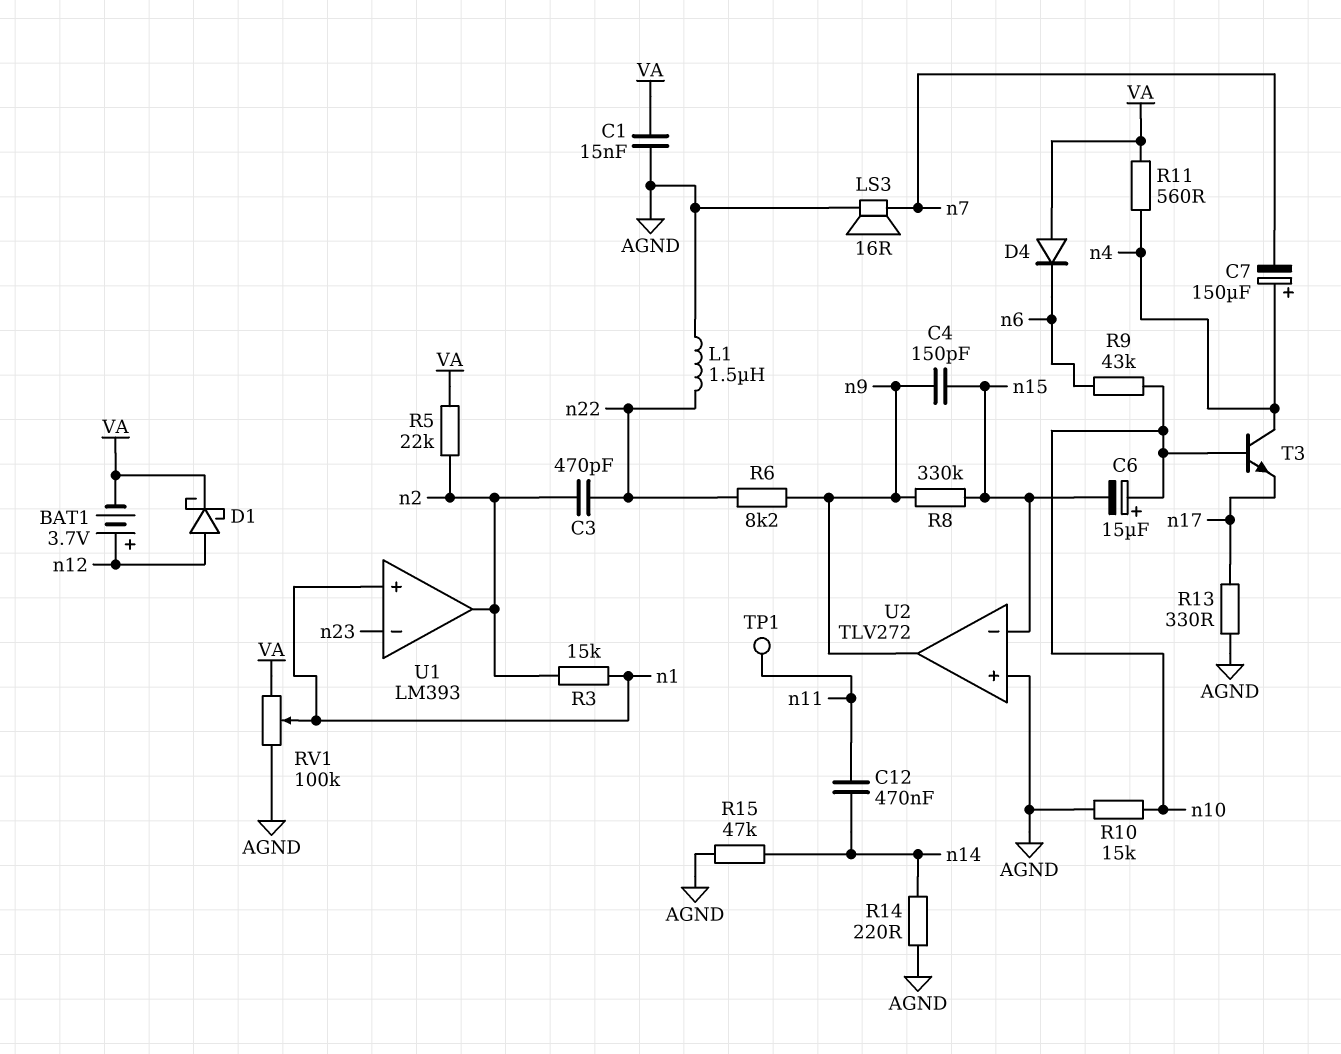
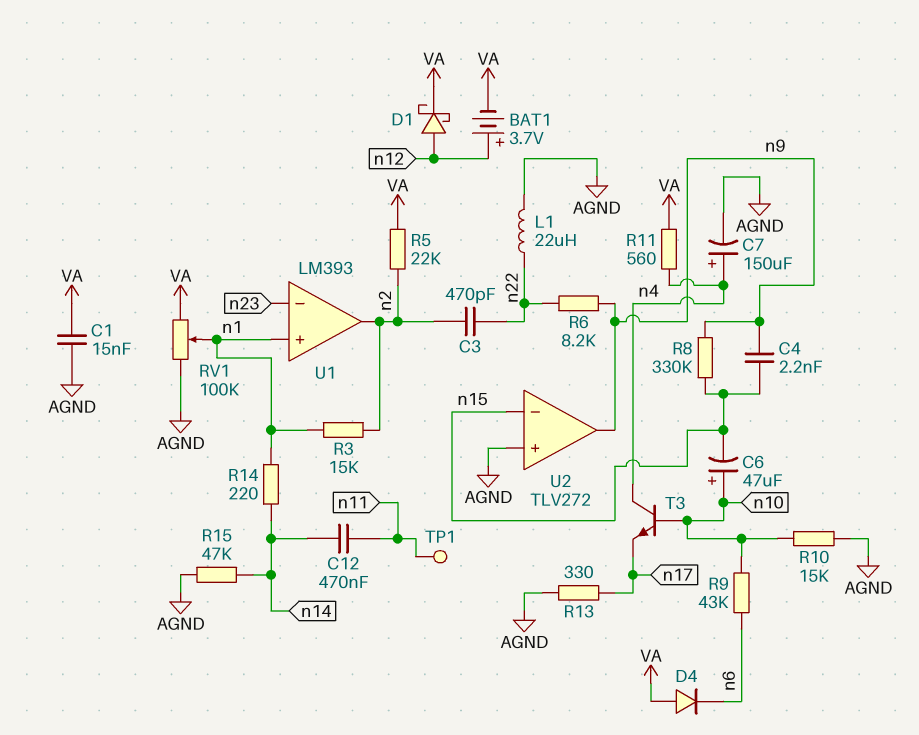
C4: 150pF (n9, n15) -> 2.2nF (n9, n15)
C6: 15uF (plus n10, minus n15) -> 47uF (plus n10, minus n15)
C7: 150uF (plus n4, minus n7) -> 150uF (plus n4, minus AGND)
L1: 1.5uH (AGND, n22) -> 22uH (AGND, n22)
LS3: speaker 16R (AGND, n7) -> none
R14: 220 (AGND, n14) -> 220 (n1, n14)

